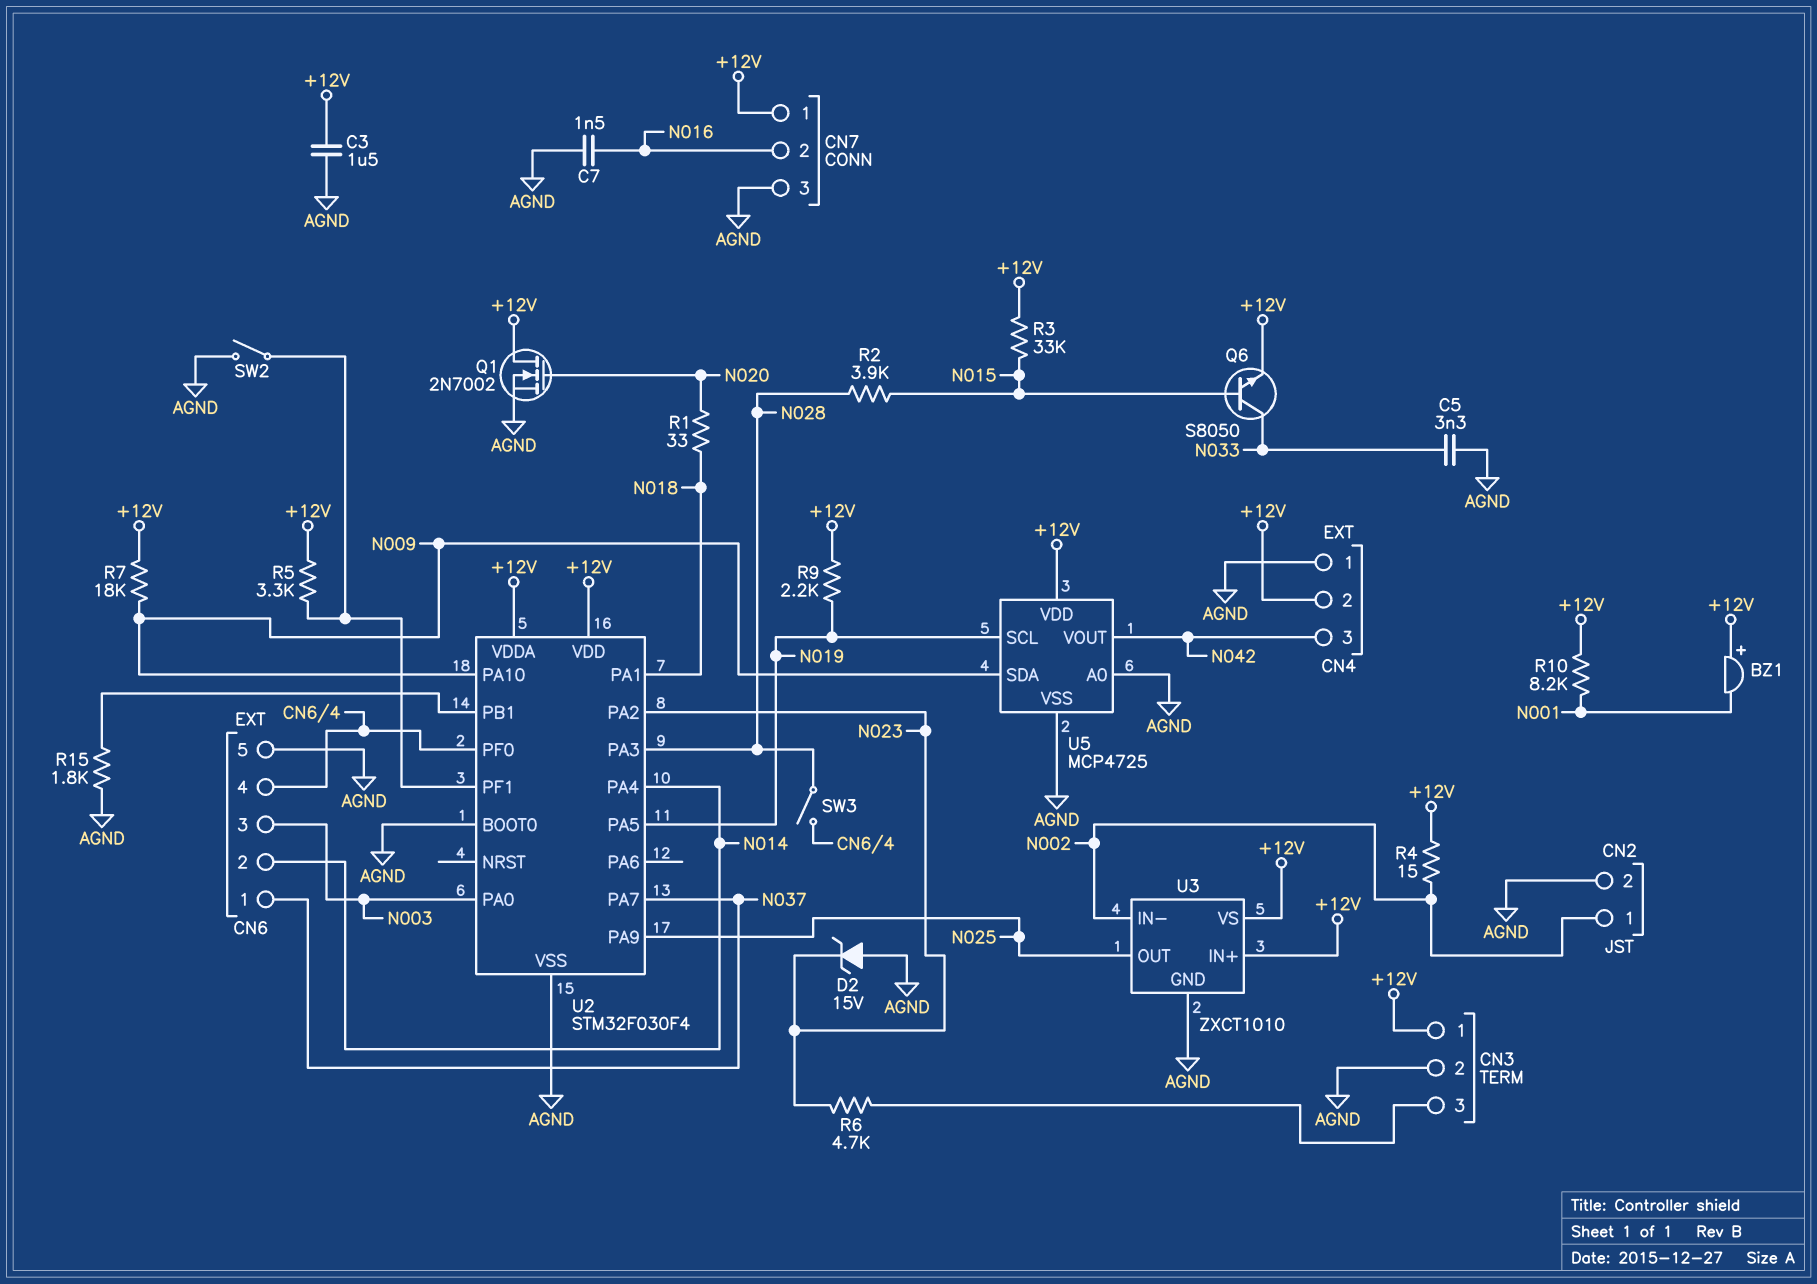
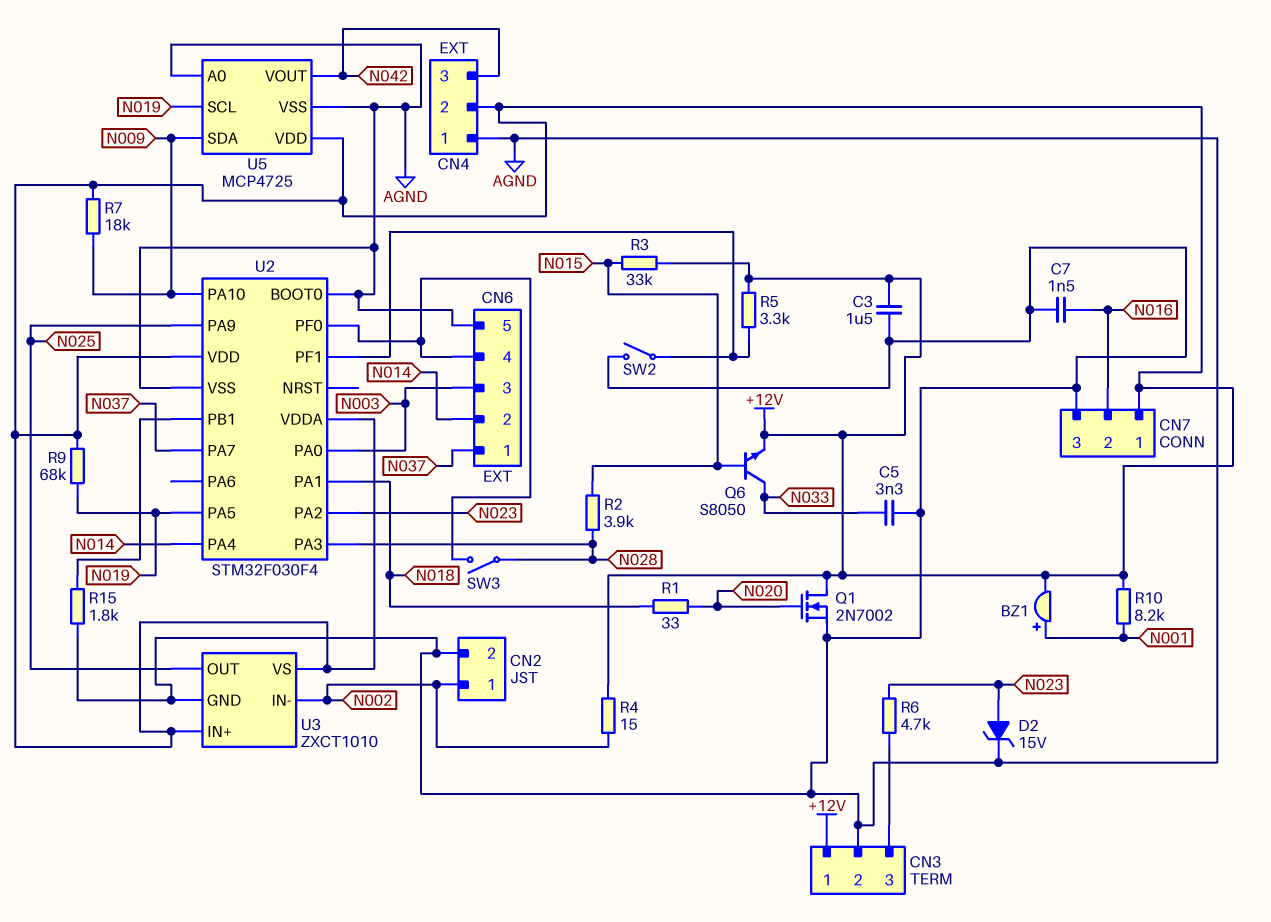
BZ1: buzzer (plus +12V, minus N001) -> buzzer (plus N001, minus +12V)
D2: zener 15V (A AGND, K N023) -> zener 15V (A N023, K AGND)
R9: 2.2k (+12V, N019) -> 68k (+12V, N019)

